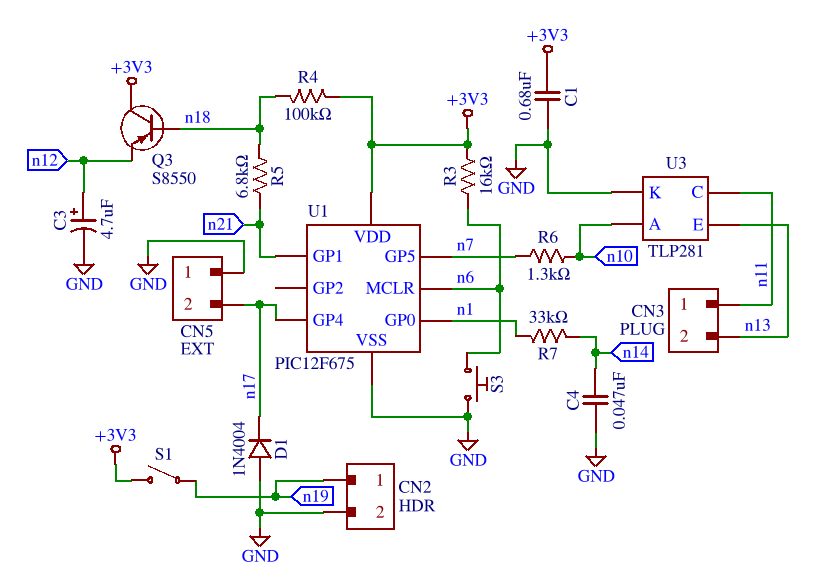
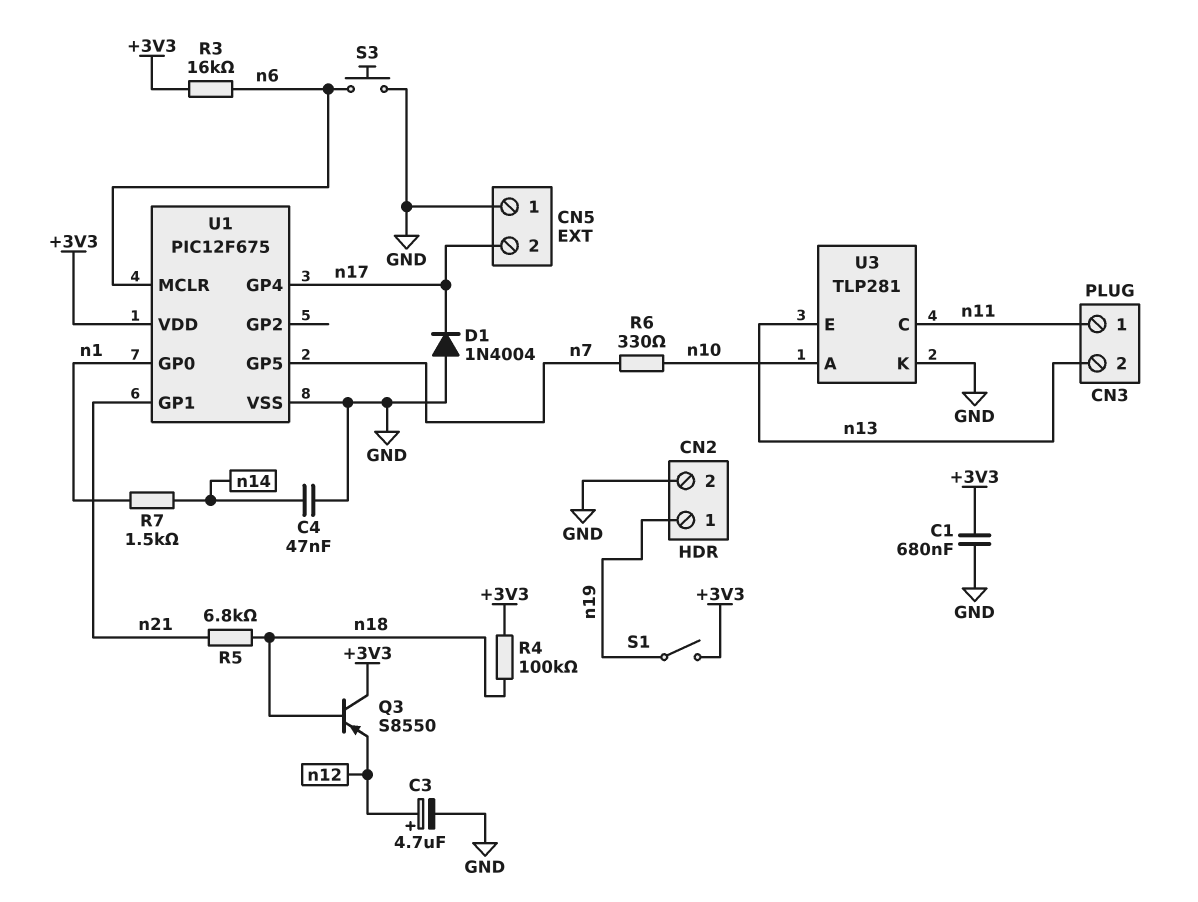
R6: 1.3k (n7, n10) -> 330 (n7, n10)
R7: 33k (n1, n14) -> 1.5k (n1, n14)

